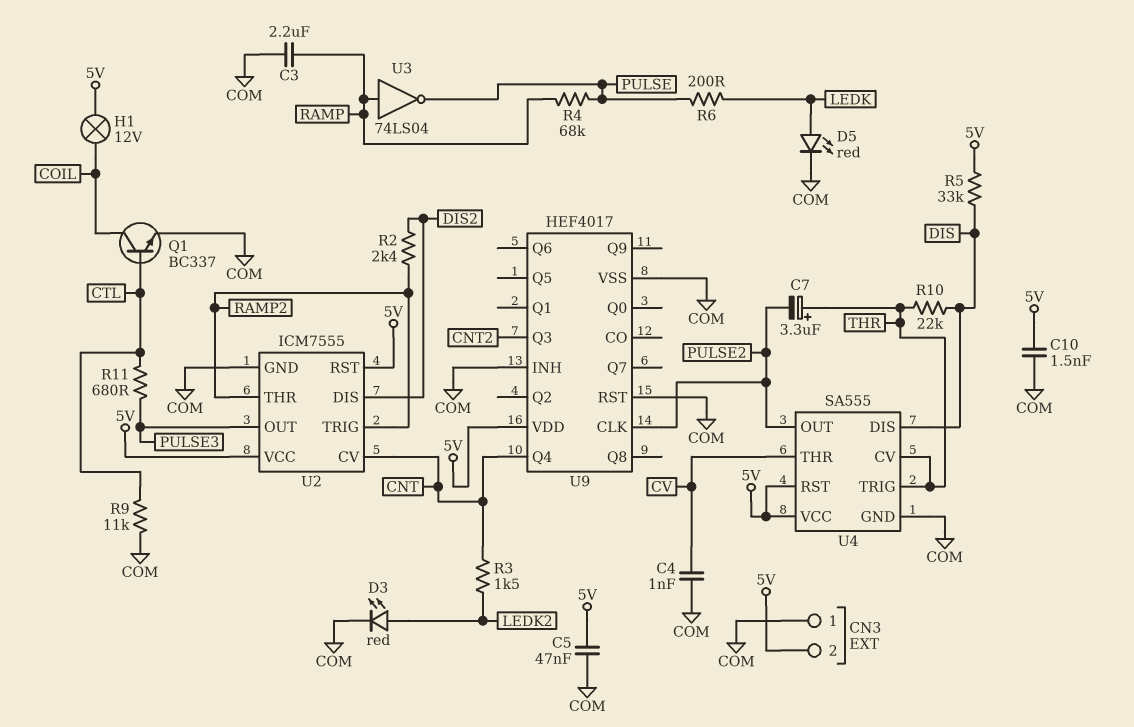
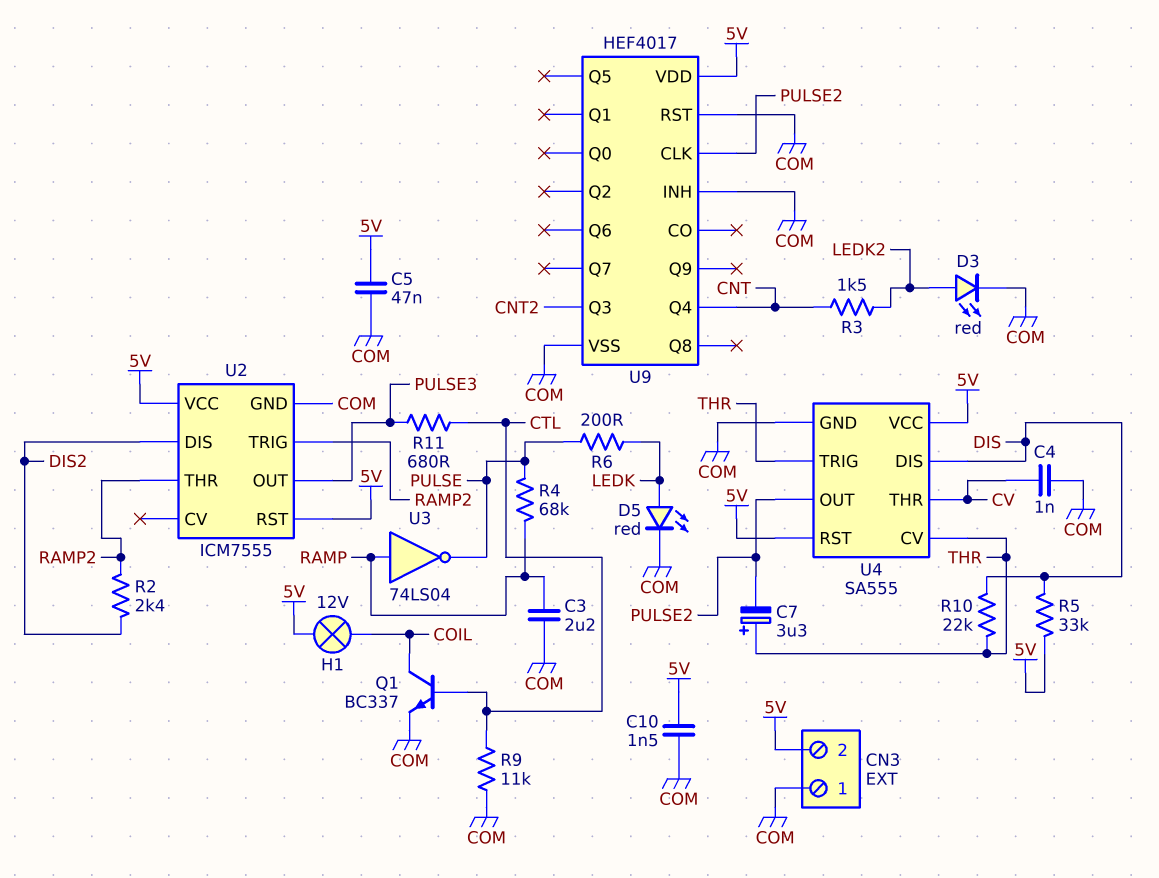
U2 pin CV: CNT -> none

